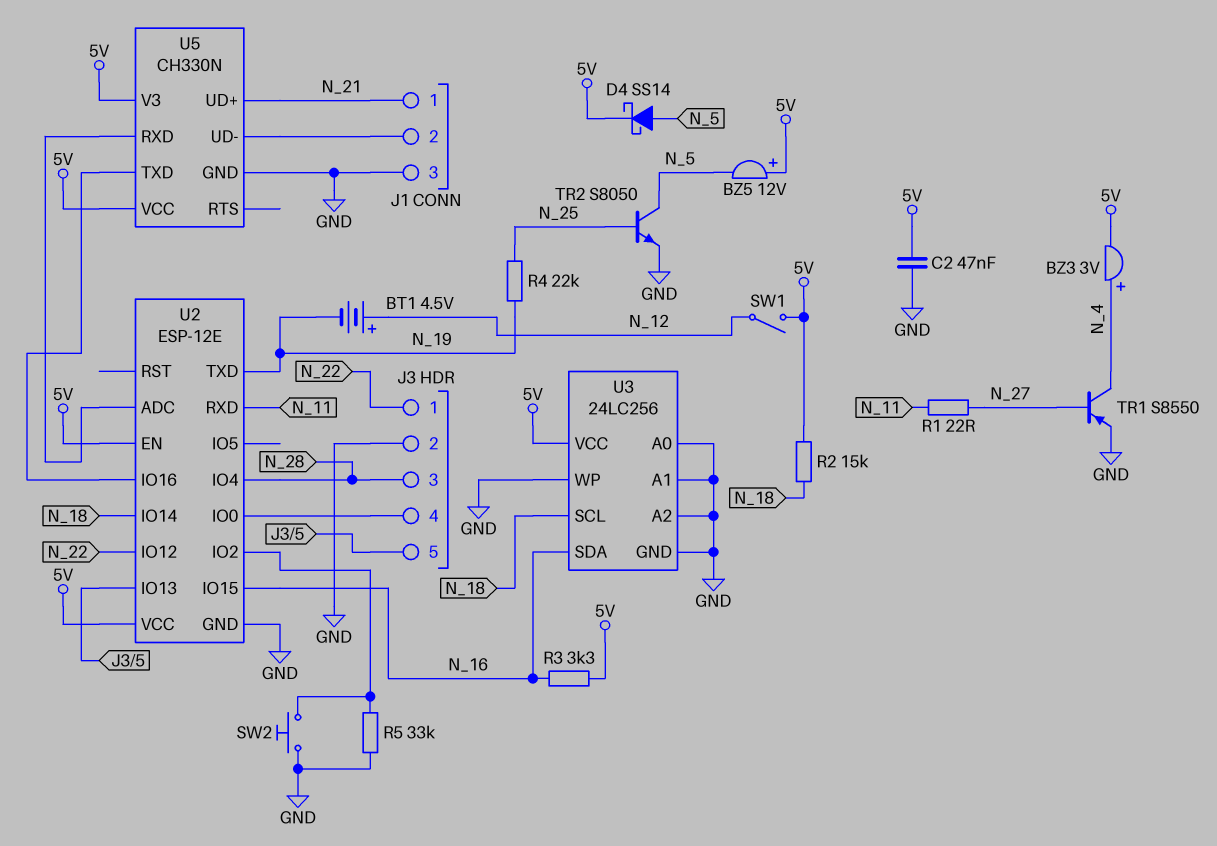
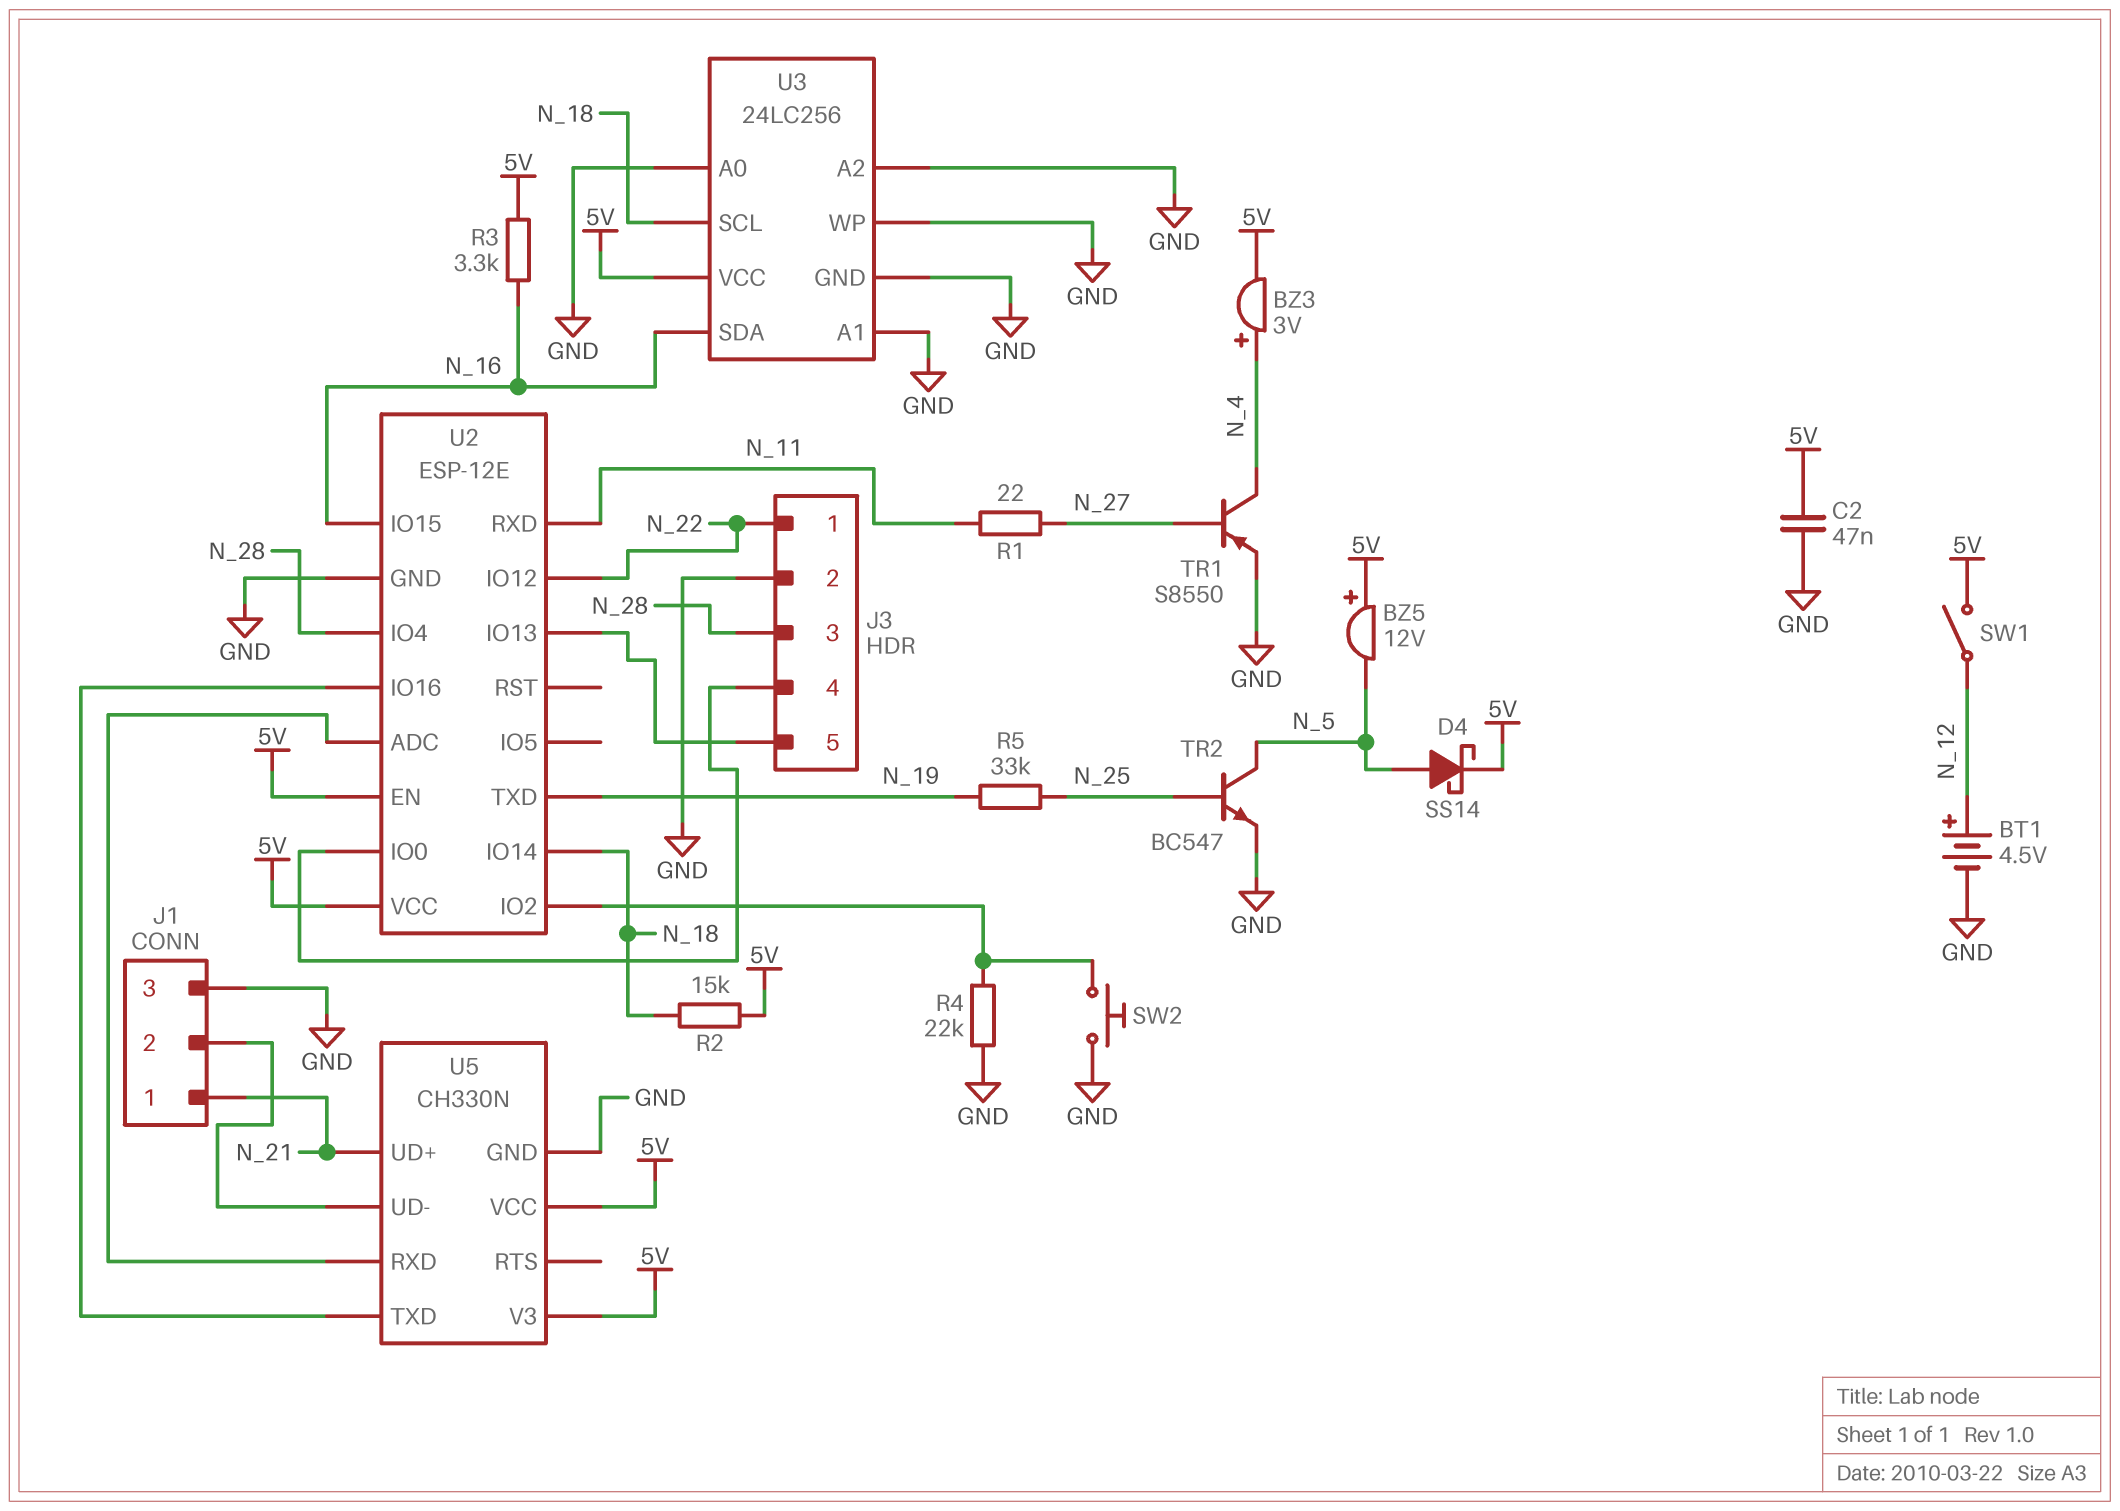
BT1: 4.5V (plus N_12, minus N_19) -> 4.5V (plus N_12, minus GND)
R4: 22k (N_19, N_25) -> 22k (GND, U2/IO2)
R5: 33k (GND, U2/IO2) -> 33k (N_19, N_25)
TR2: NPN S8050 (B N_25, C N_5, E GND) -> NPN BC547 (B N_25, C N_5, E GND)

